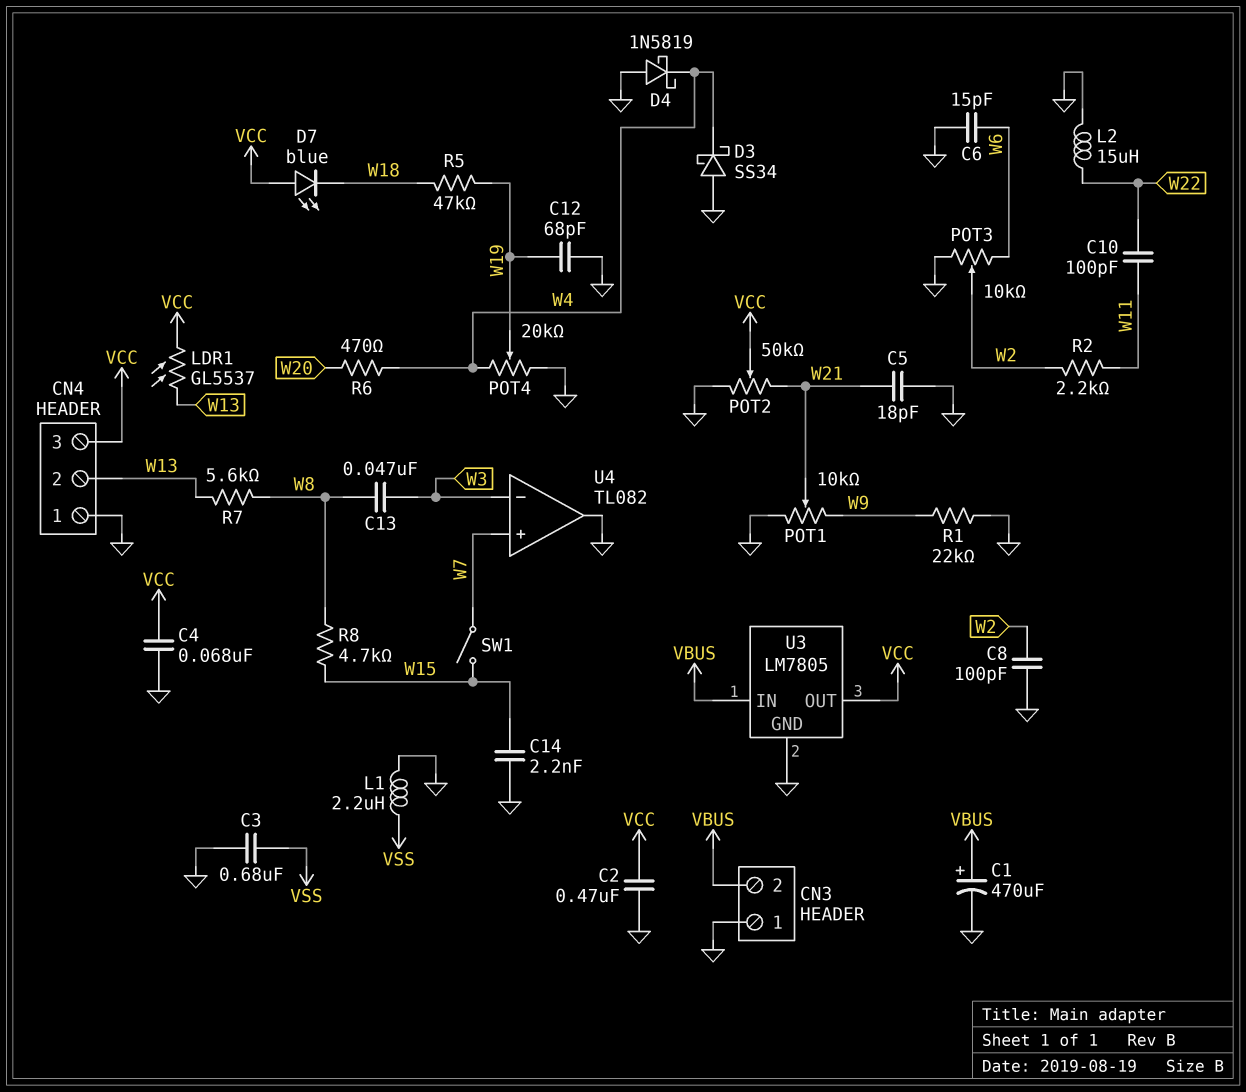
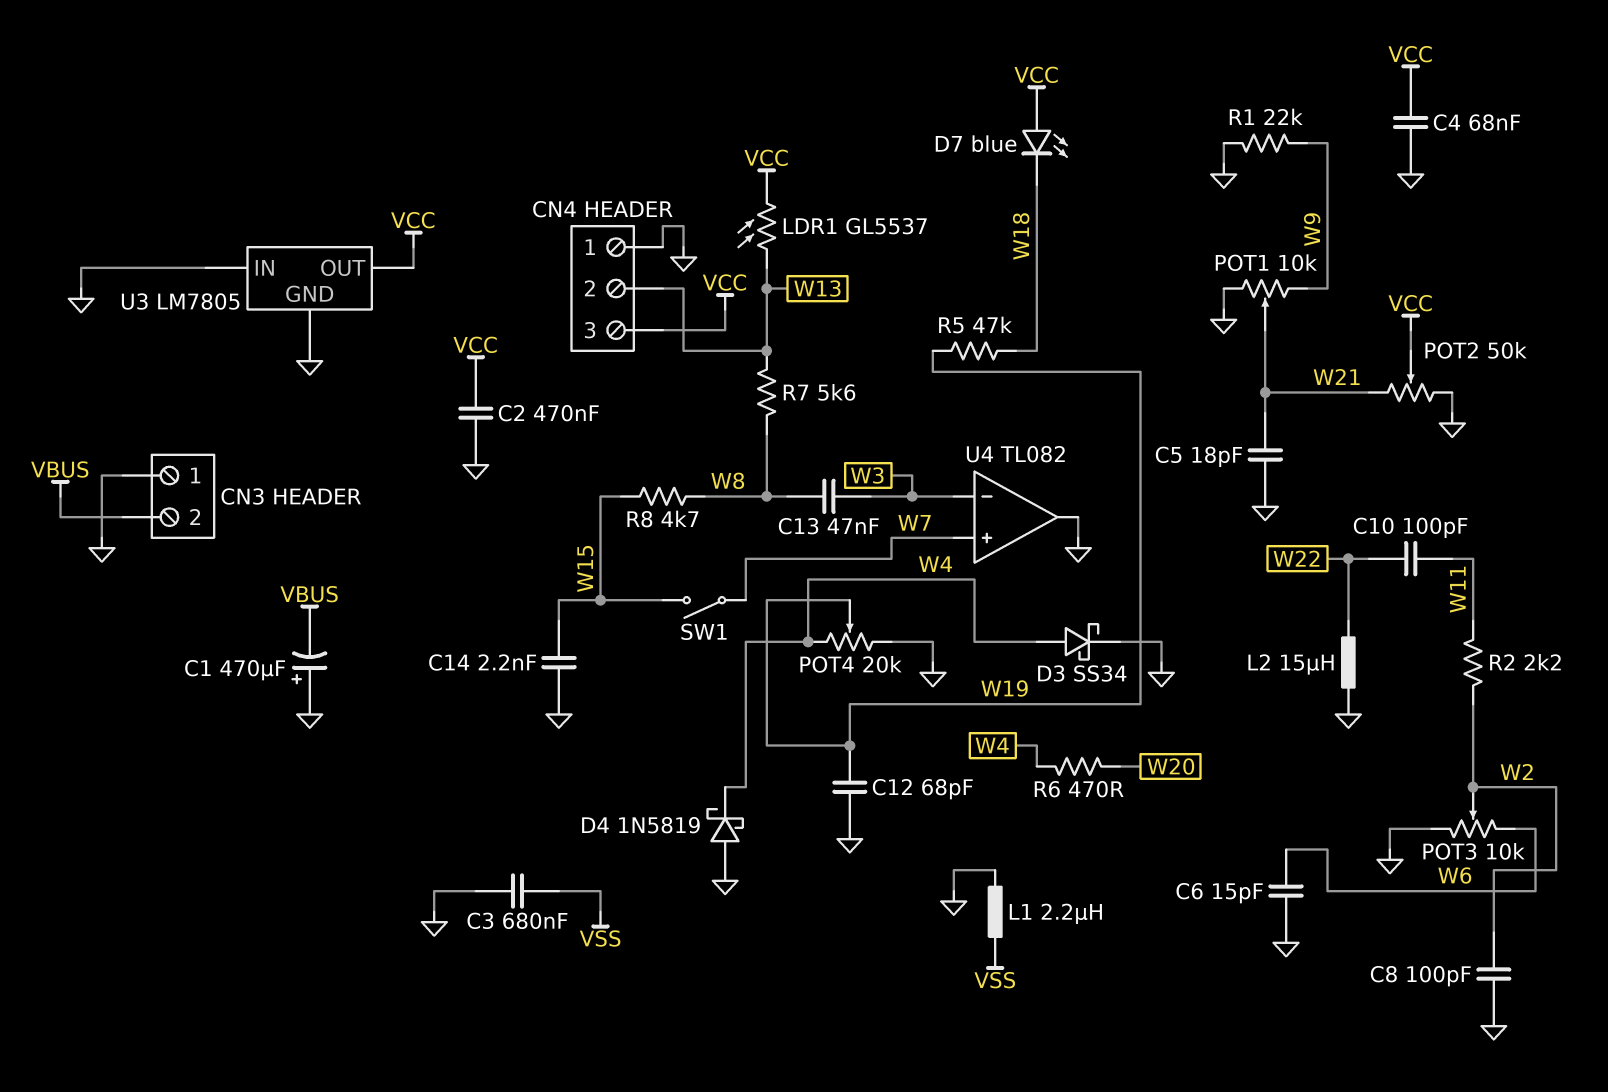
C1: 470uF (plus VBUS, minus GND) -> 470uF (plus GND, minus VBUS)
D3: schottky SS34 (A GND, K W4) -> schottky SS34 (A W4, K GND)
U3 pin IN: VBUS -> GND

